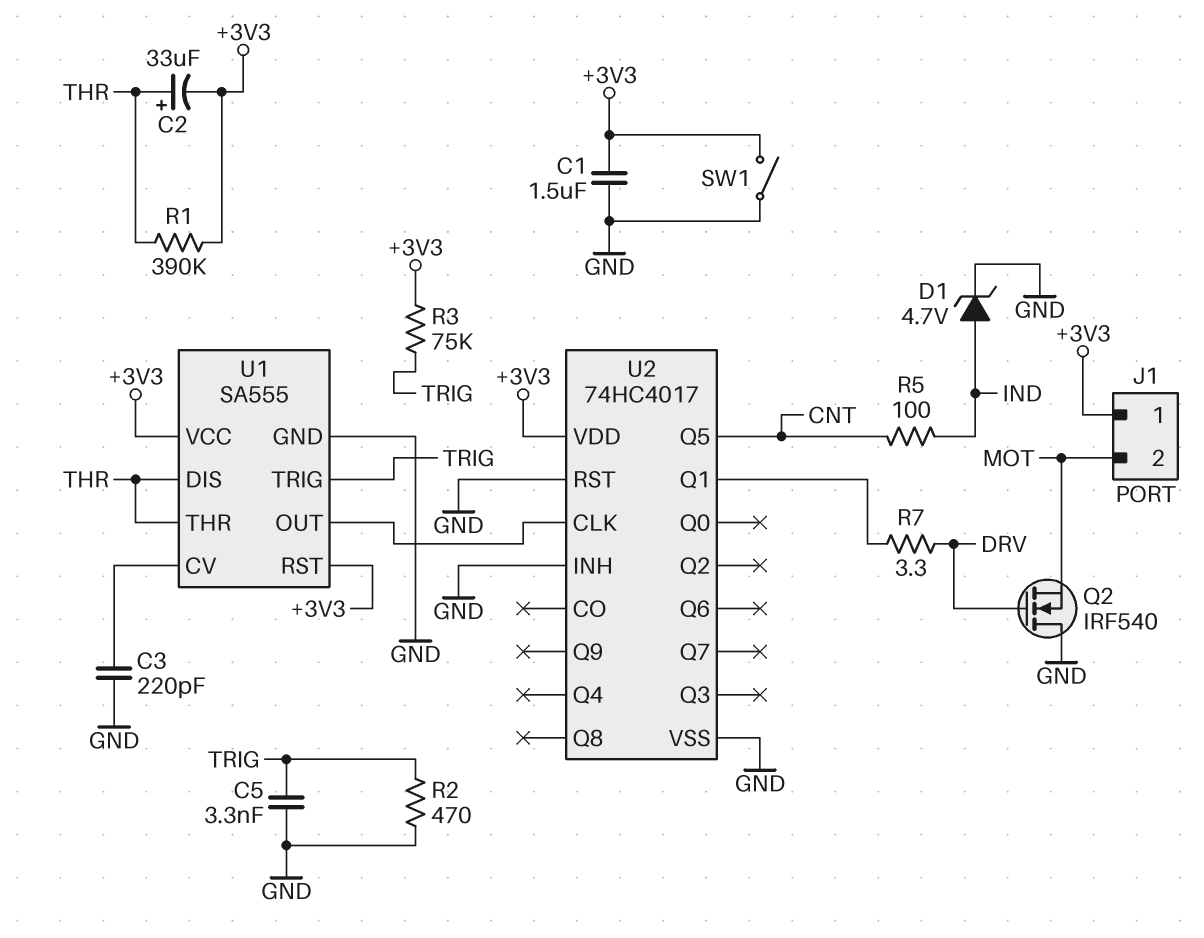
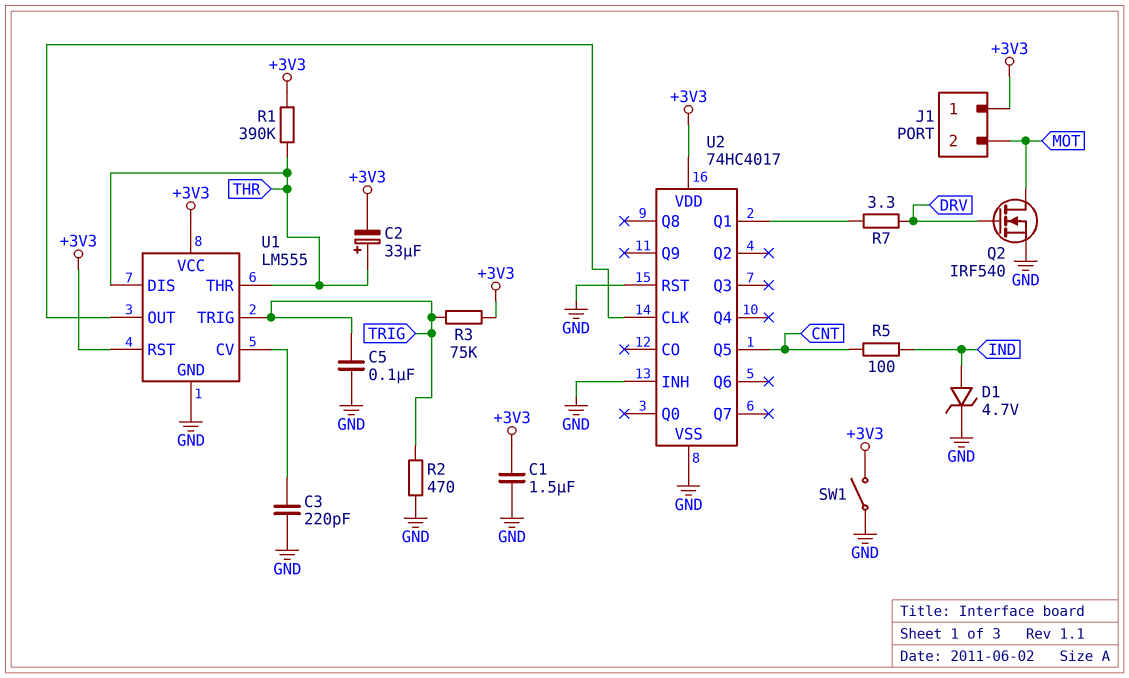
C5: 3.3nF (GND, TRIG) -> 100nF (GND, TRIG)
Q2: NMOS IRF540 (G DRV, D GND, S MOT) -> NMOS IRF540 (G DRV, D MOT, S GND)
U1: SA555 -> LM555

